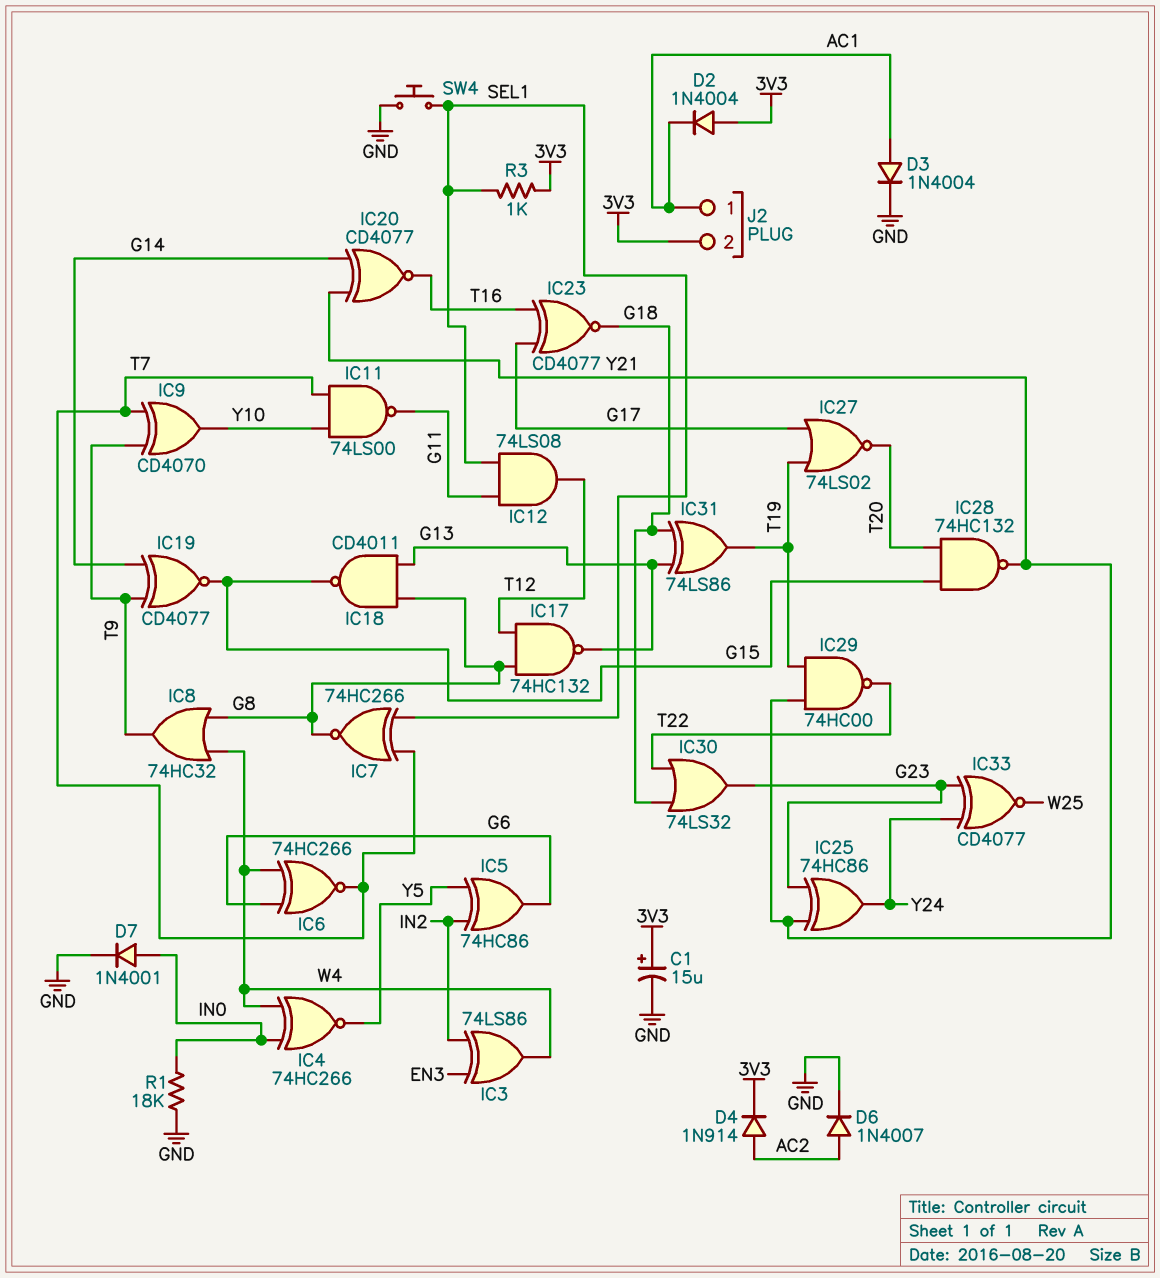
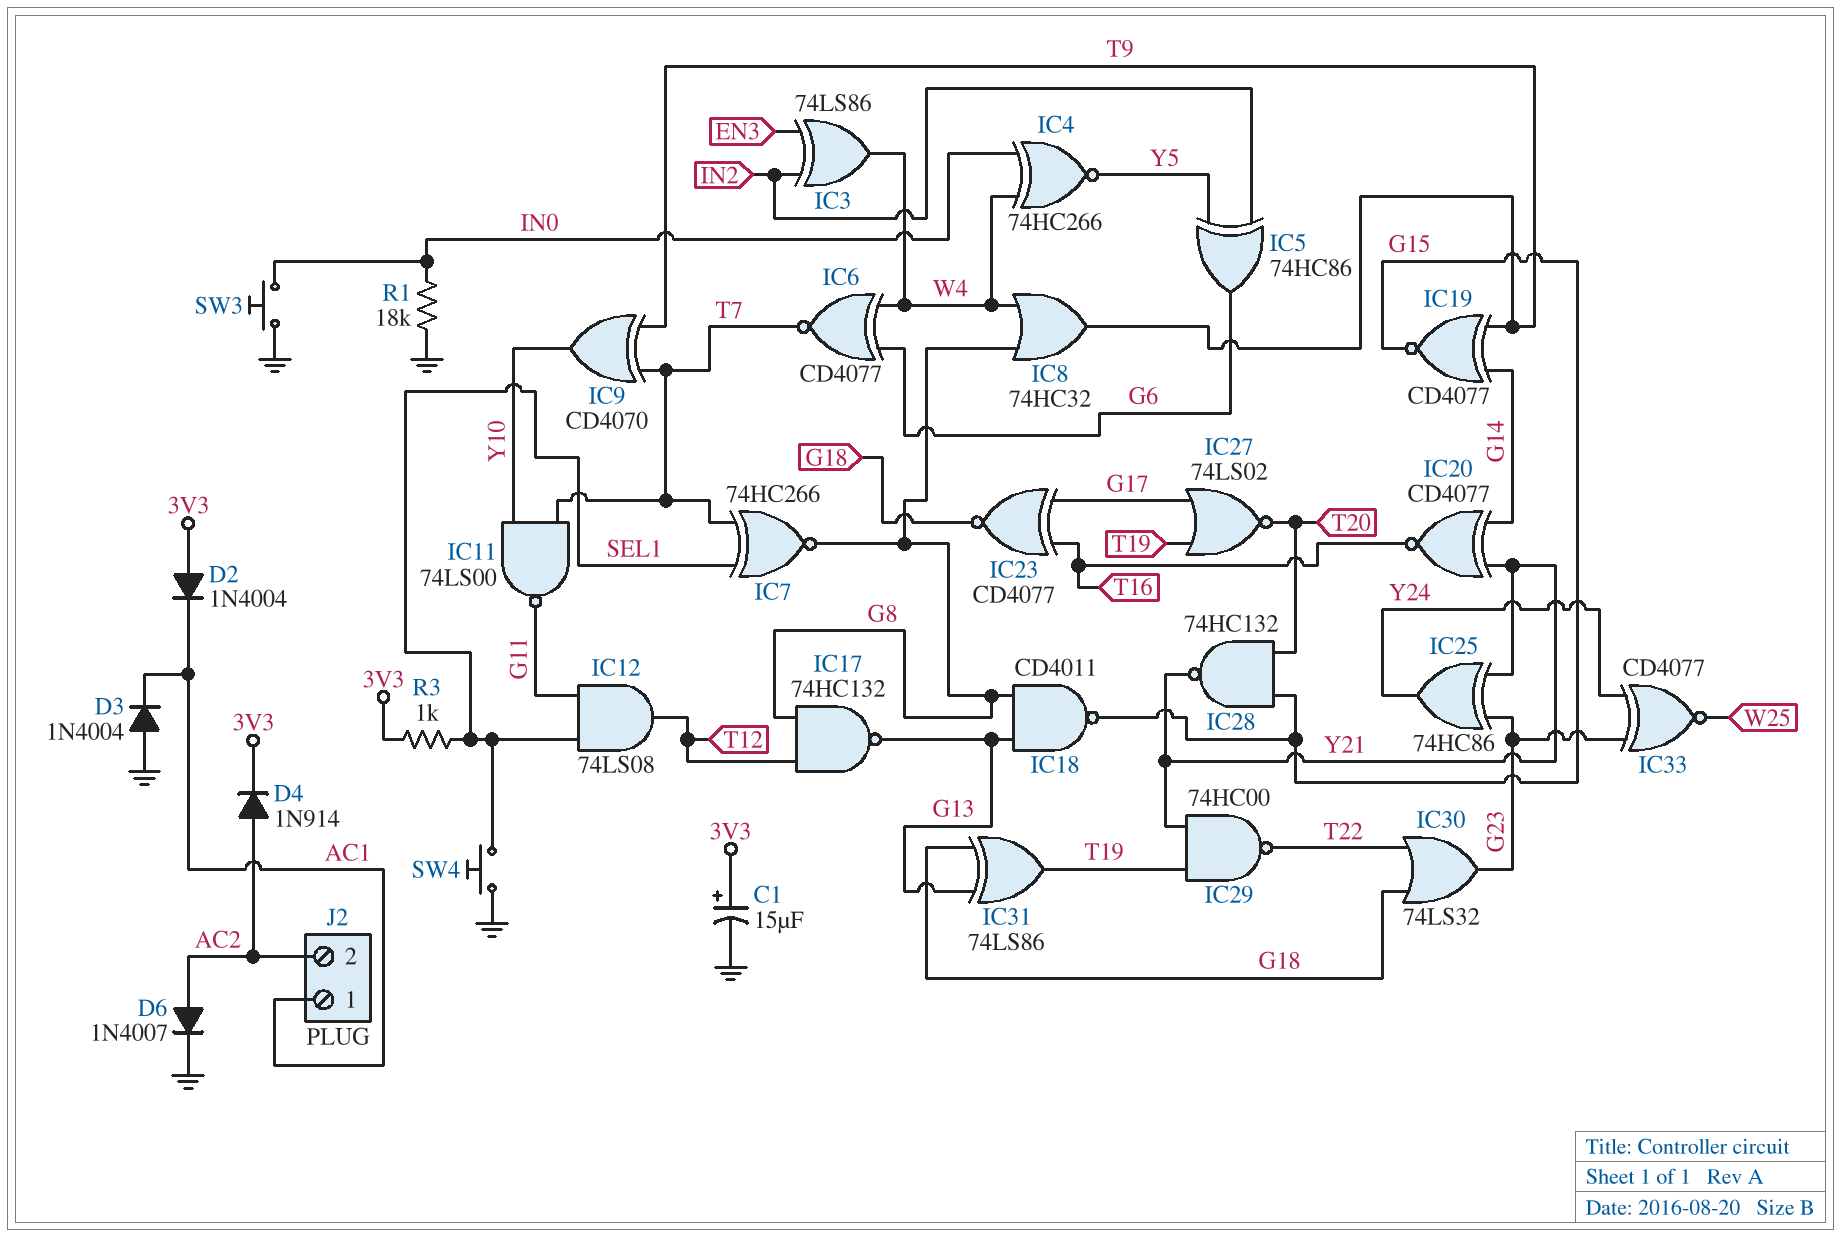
D3: diode 1N4004 (A AC1, K GND) -> diode 1N4004 (A GND, K AC1)
D7: diode 1N4001 (A IN0, K GND) -> none
IC6: XNOR 74HC266 (in G6, in W4, out T7) -> XNOR CD4077 (in G6, in W4, out T7)
J2 pin 2: 3V3 -> AC2
SW3: none -> button (GND, IN0)

